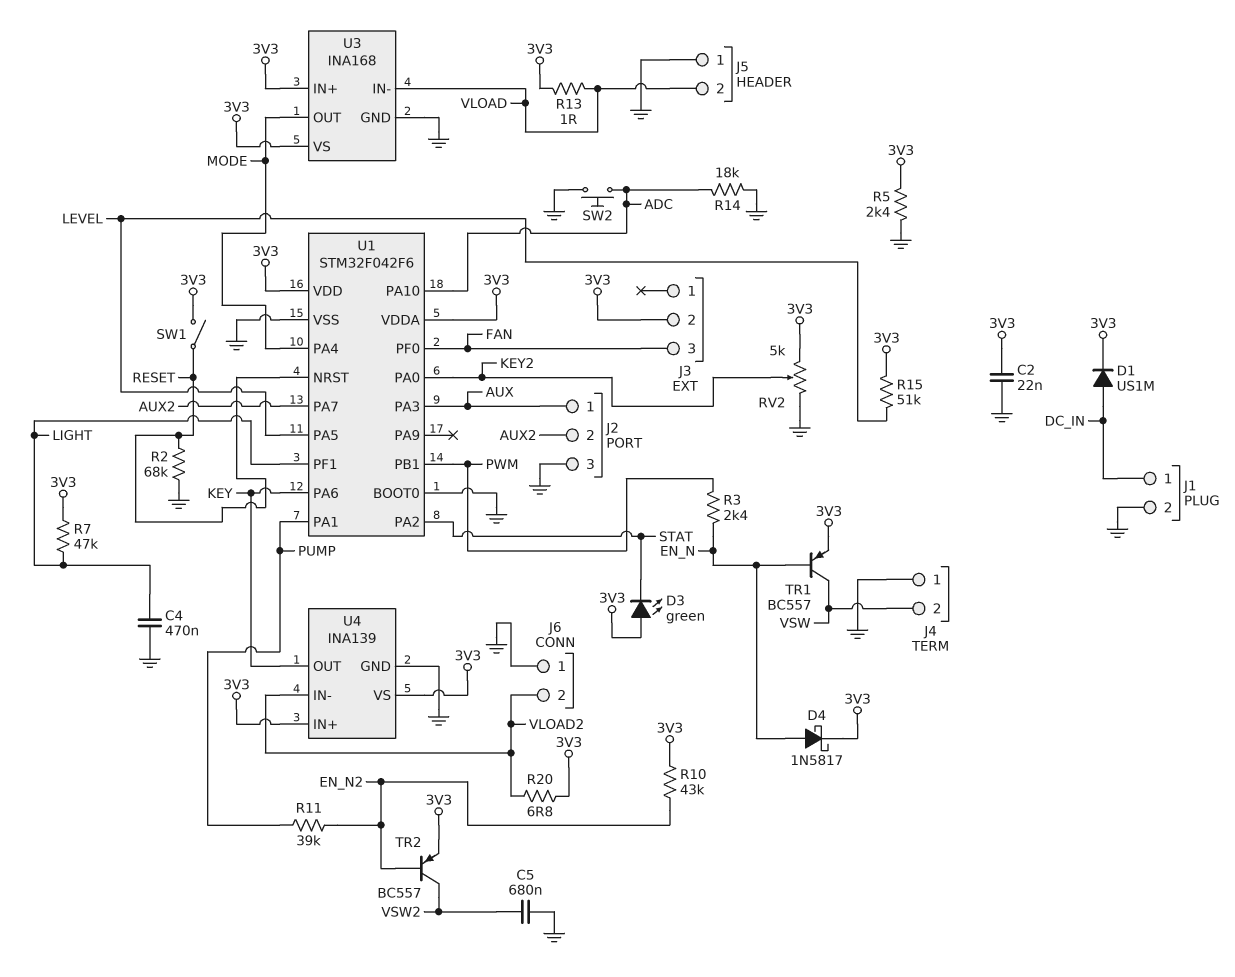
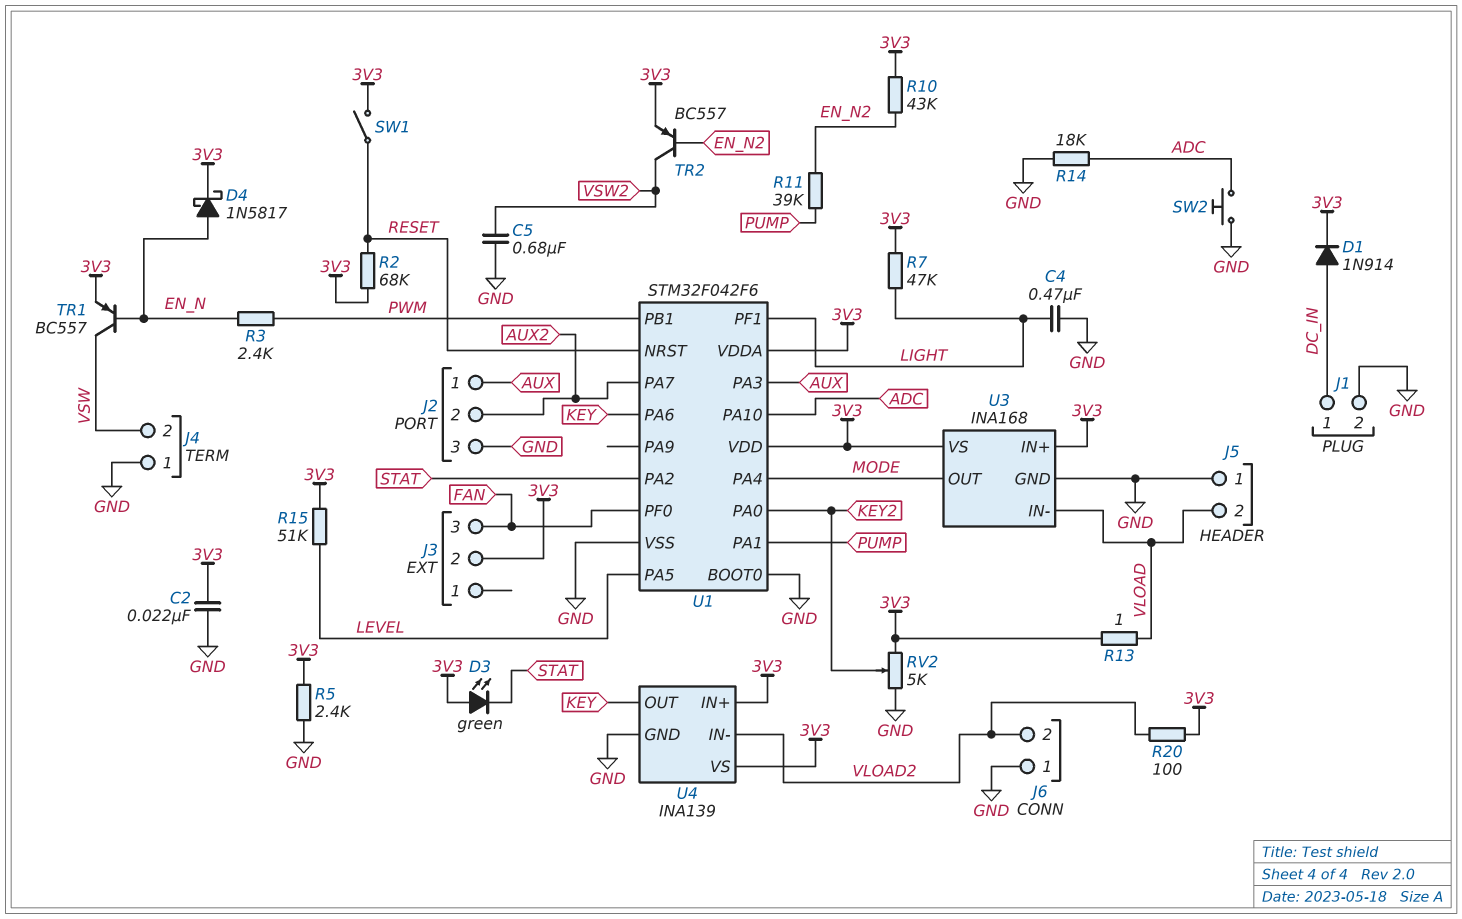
D1: diode US1M (A DC_IN, K 3V3) -> diode 1N914 (A DC_IN, K 3V3)
R2: 68k (GND, RESET) -> 68k (3V3, RESET)
R20: 6.8 (3V3, VLOAD2) -> 100 (3V3, VLOAD2)

